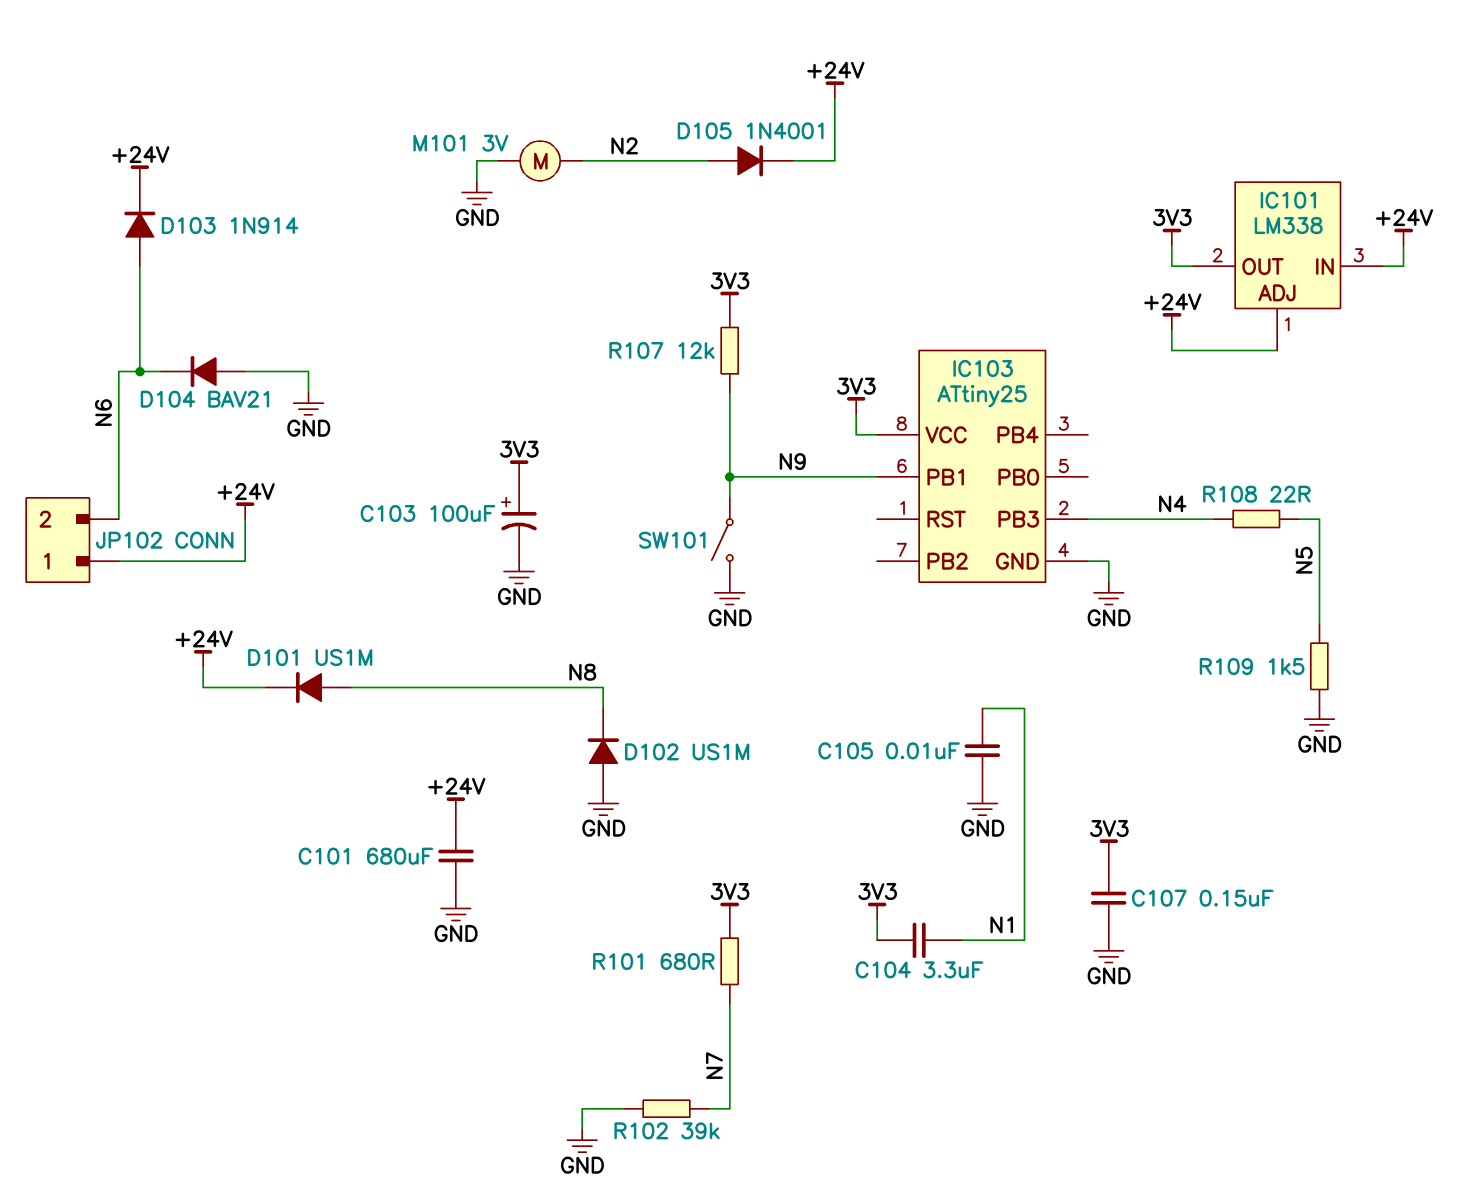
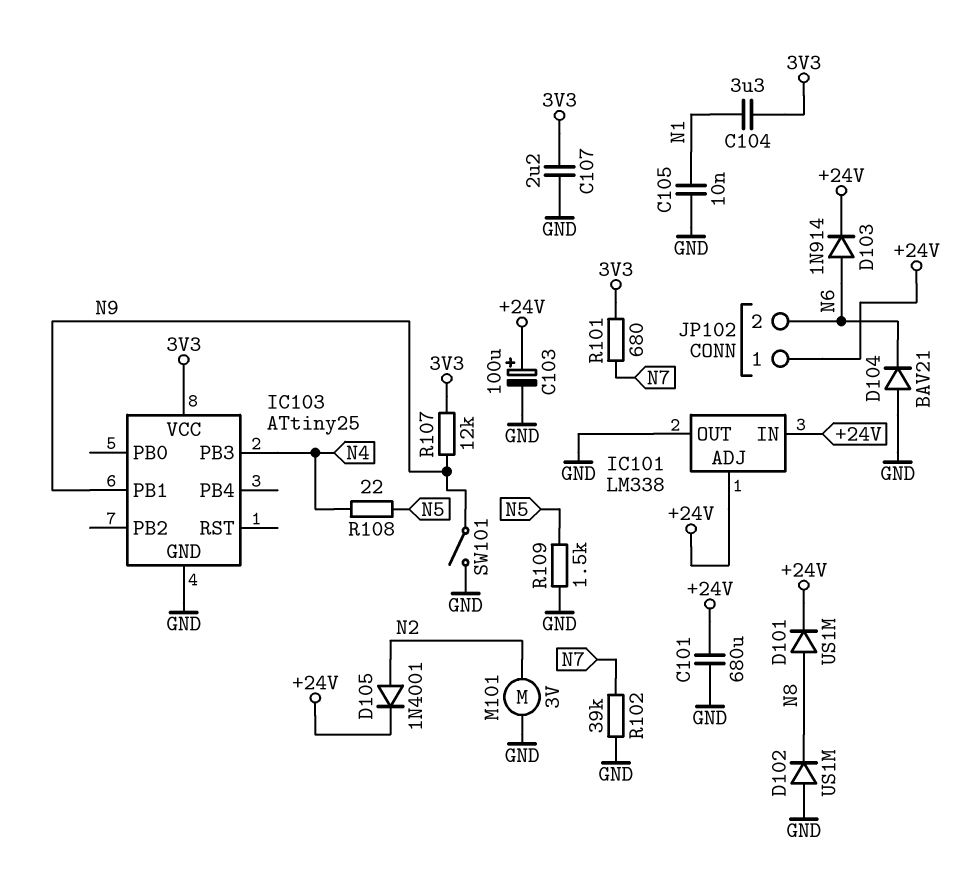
C103: 100uF (plus 3V3, minus GND) -> 100uF (plus +24V, minus GND)
C107: 150nF (3V3, GND) -> 2.2uF (3V3, GND)
IC101 pin OUT: 3V3 -> GND

